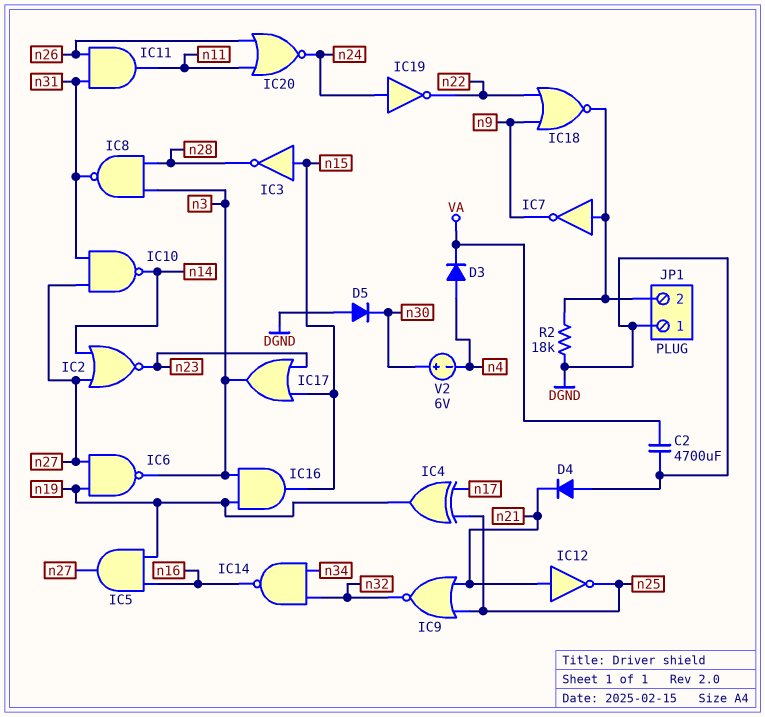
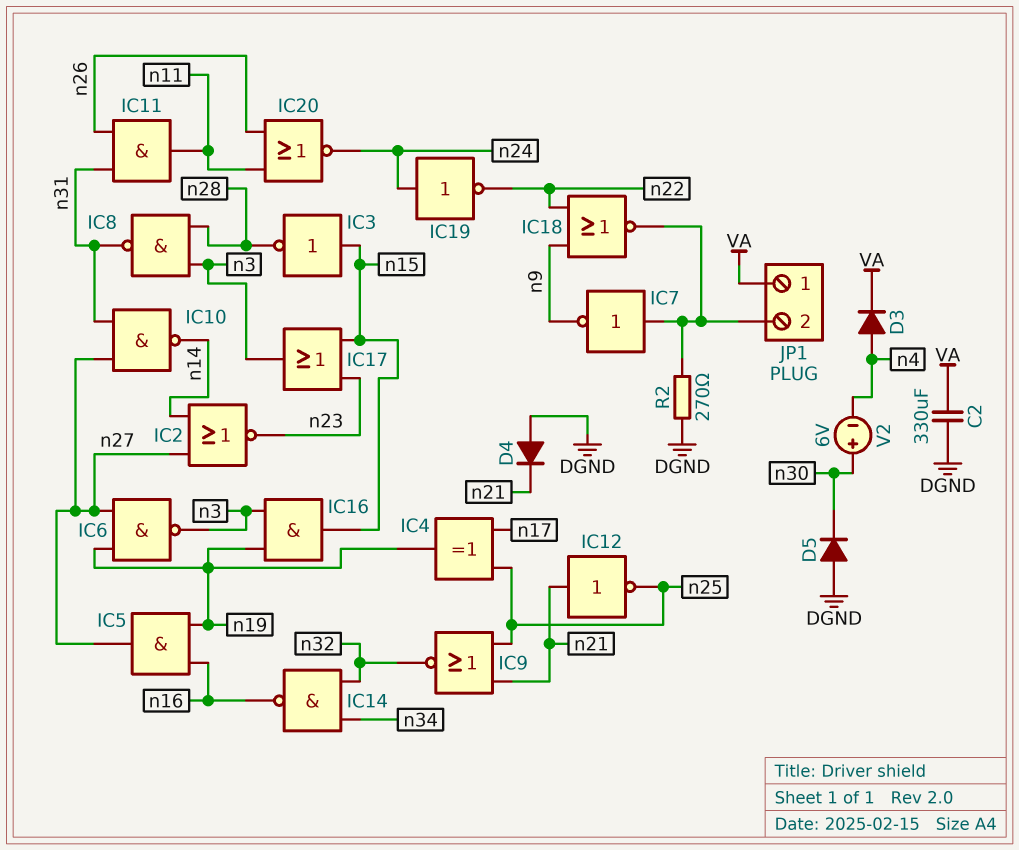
C2: 4700uF (DGND, VA) -> 330uF (DGND, VA)
JP1 pin 1: DGND -> VA
R2: 18k (DGND, JP1/2) -> 270 (DGND, JP1/2)

